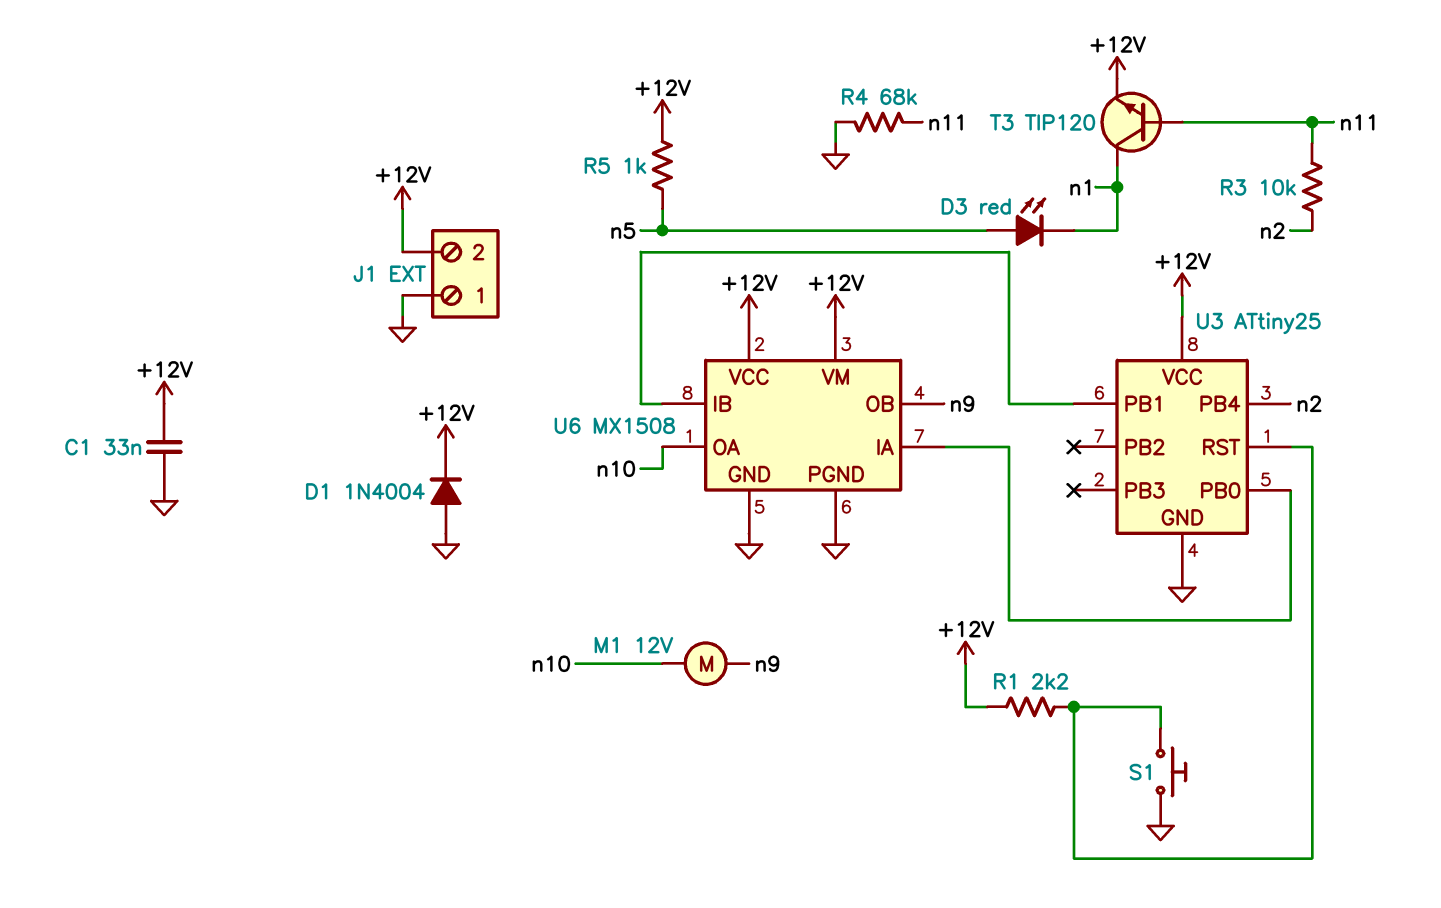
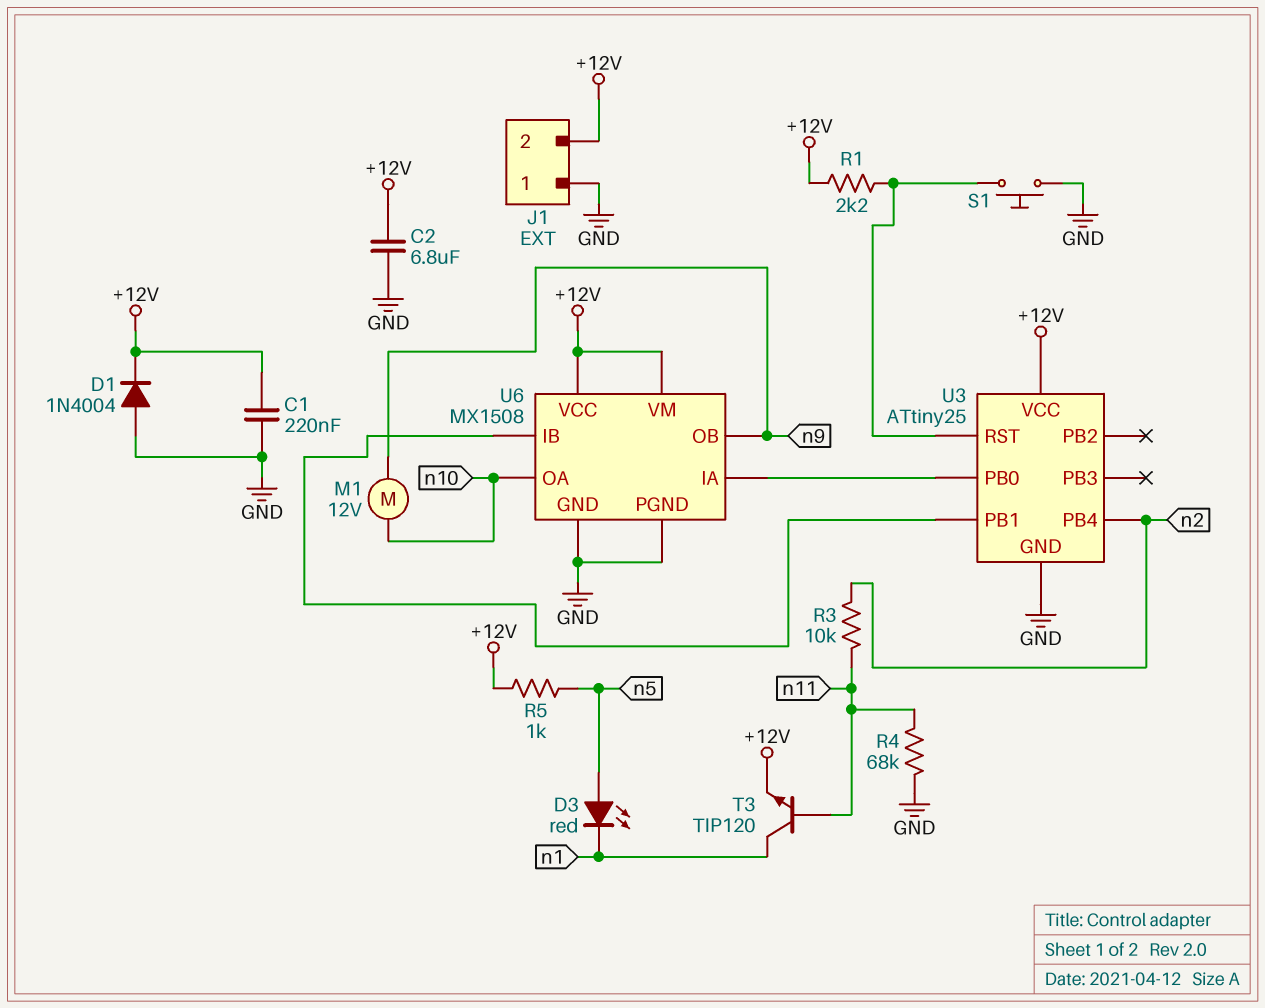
C1: 33nF (+12V, GND) -> 220nF (+12V, GND)
C2: none -> 6.8uF (+12V, GND)

